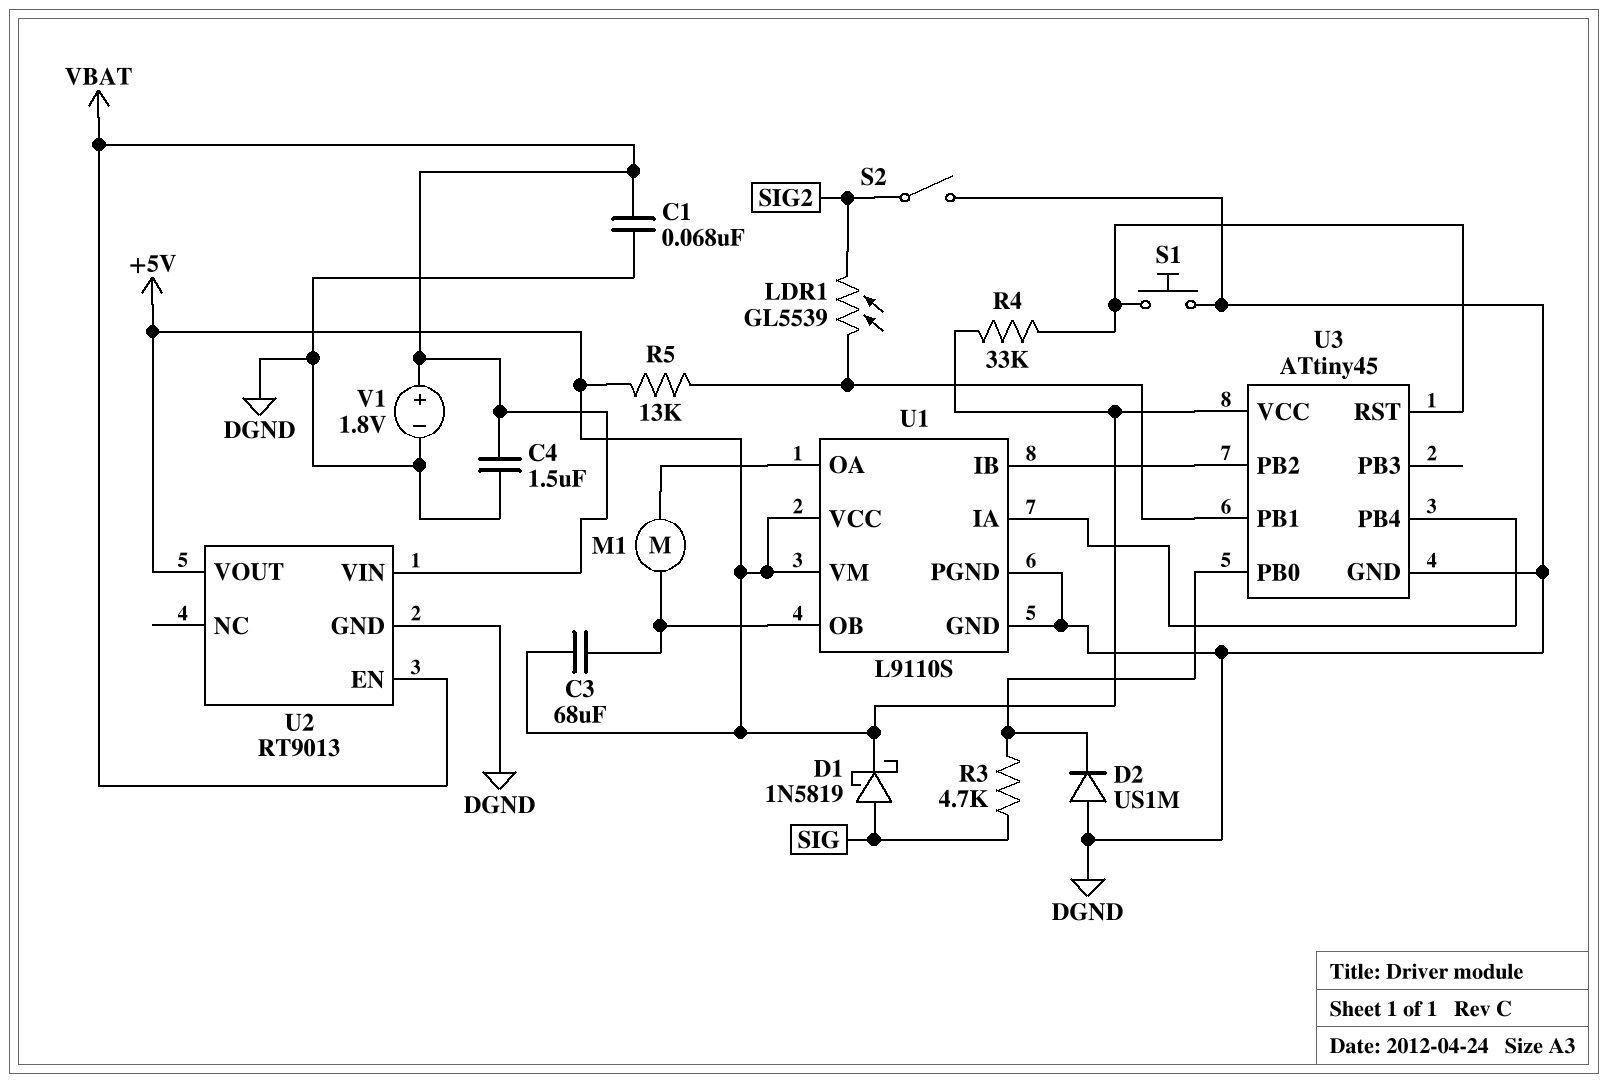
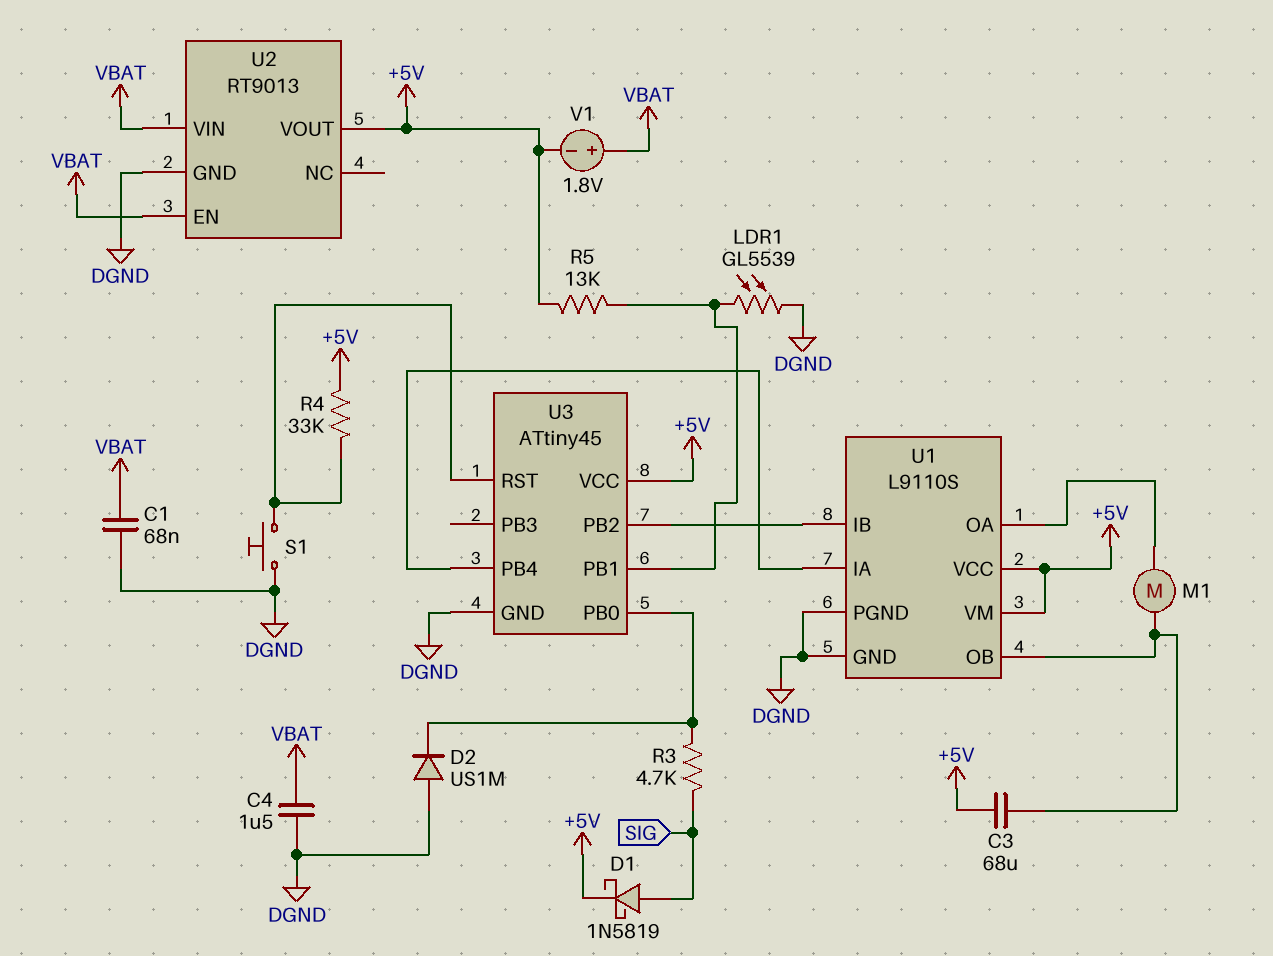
LDR1: GL5539 (SIG2, U3/PB1) -> GL5539 (DGND, U3/PB1)
S2: switch (DGND, SIG2) -> none
V1: 1.8V (plus VBAT, minus DGND) -> 1.8V (plus VBAT, minus +5V)

